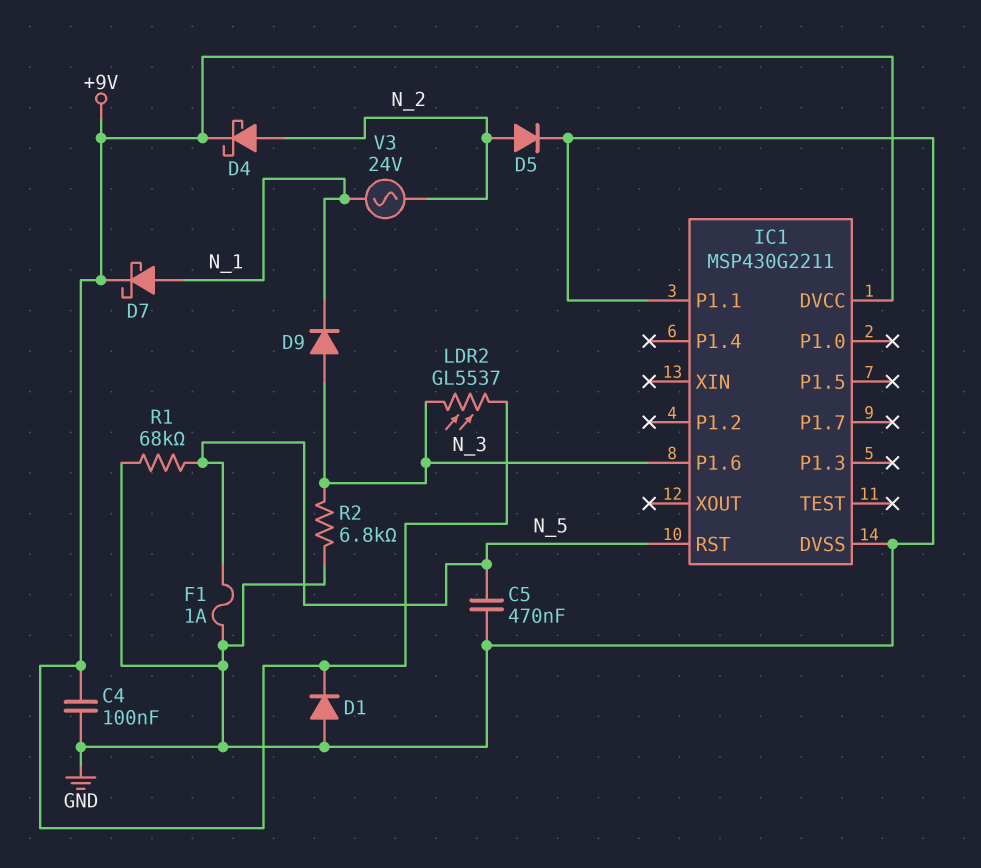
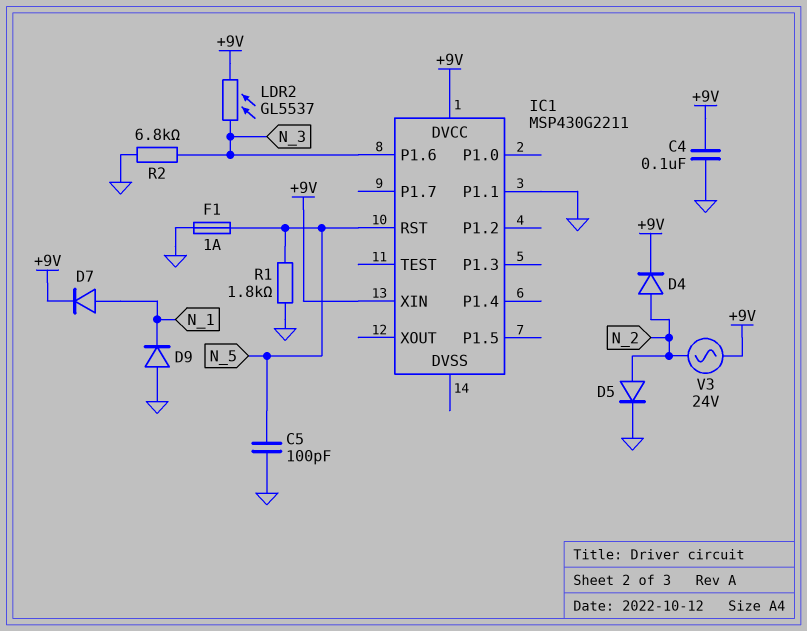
C5: 470nF (GND, N_5) -> 100pF (GND, N_5)
D1: diode (A GND, K +9V) -> none
D4: schottky (A N_2, K +9V) -> diode (A N_2, K +9V)
D7: schottky (A N_1, K +9V) -> diode (A N_1, K +9V)
D9: diode (A N_3, K N_1) -> diode (A GND, K N_1)
IC1 pin DVSS: GND -> none
IC1 pin XIN: none -> +9V
R1: 68k (GND, N_5) -> 1.8k (GND, N_5)
V3: AC 24V (N_1, N_2) -> AC 24V (+9V, N_2)

